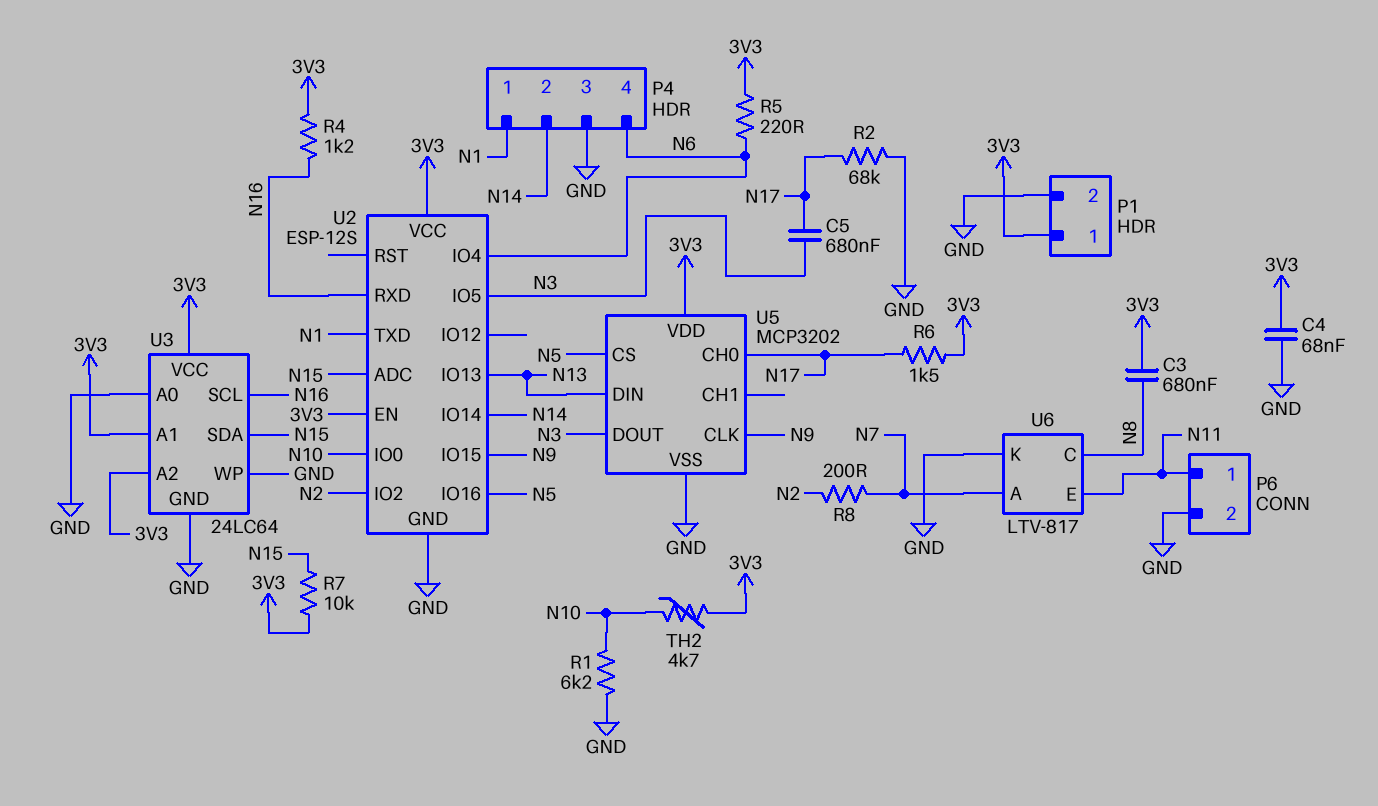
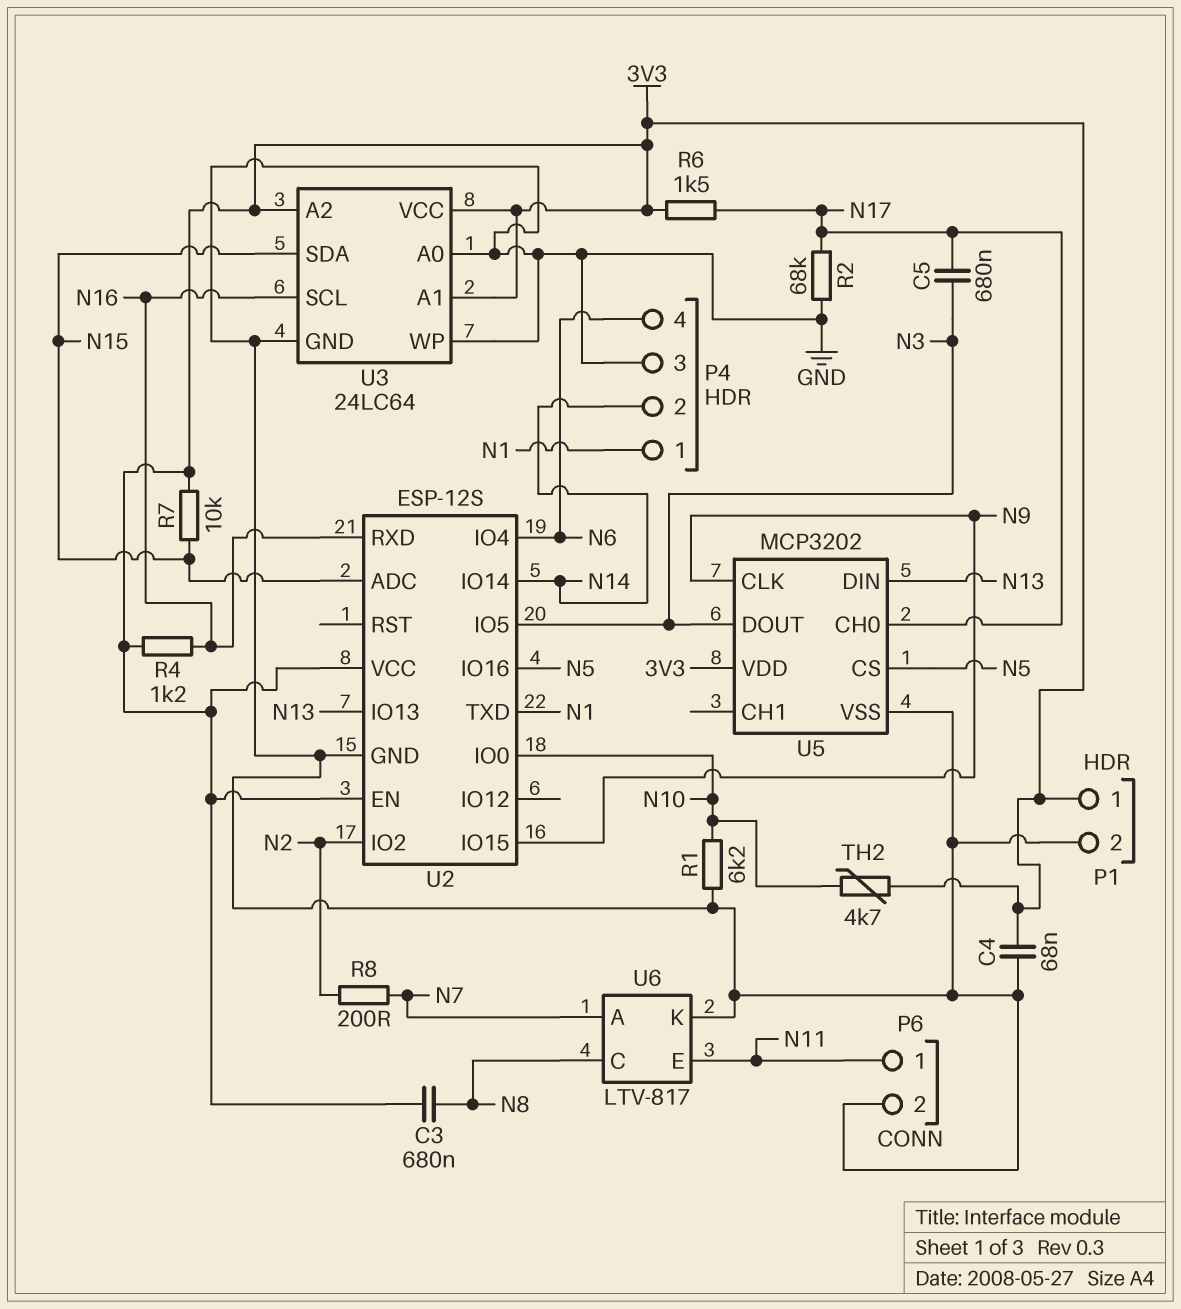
R5: 220 (3V3, N6) -> none

